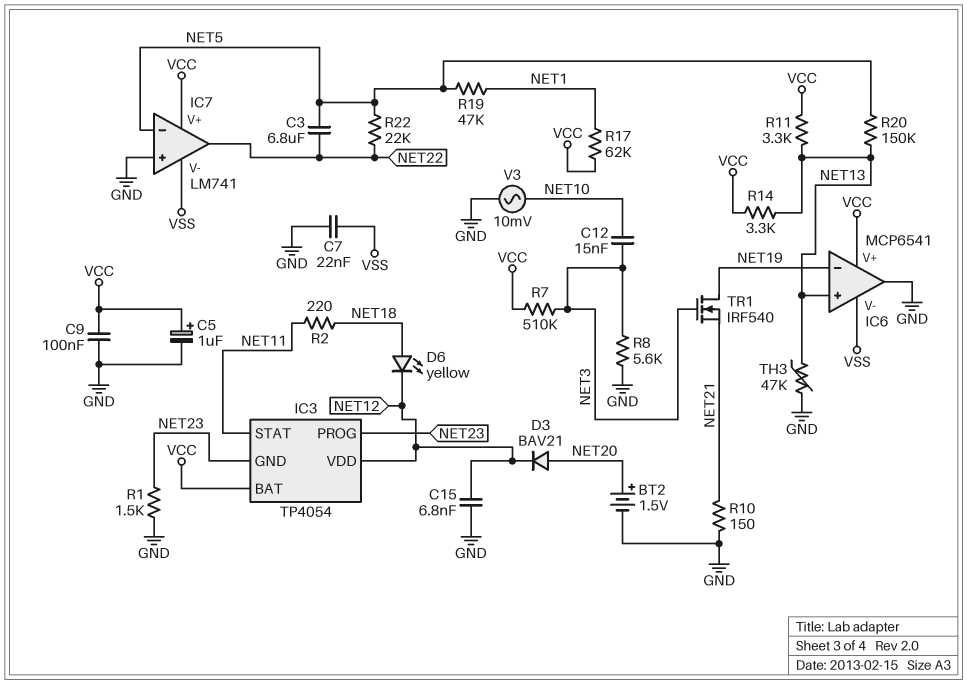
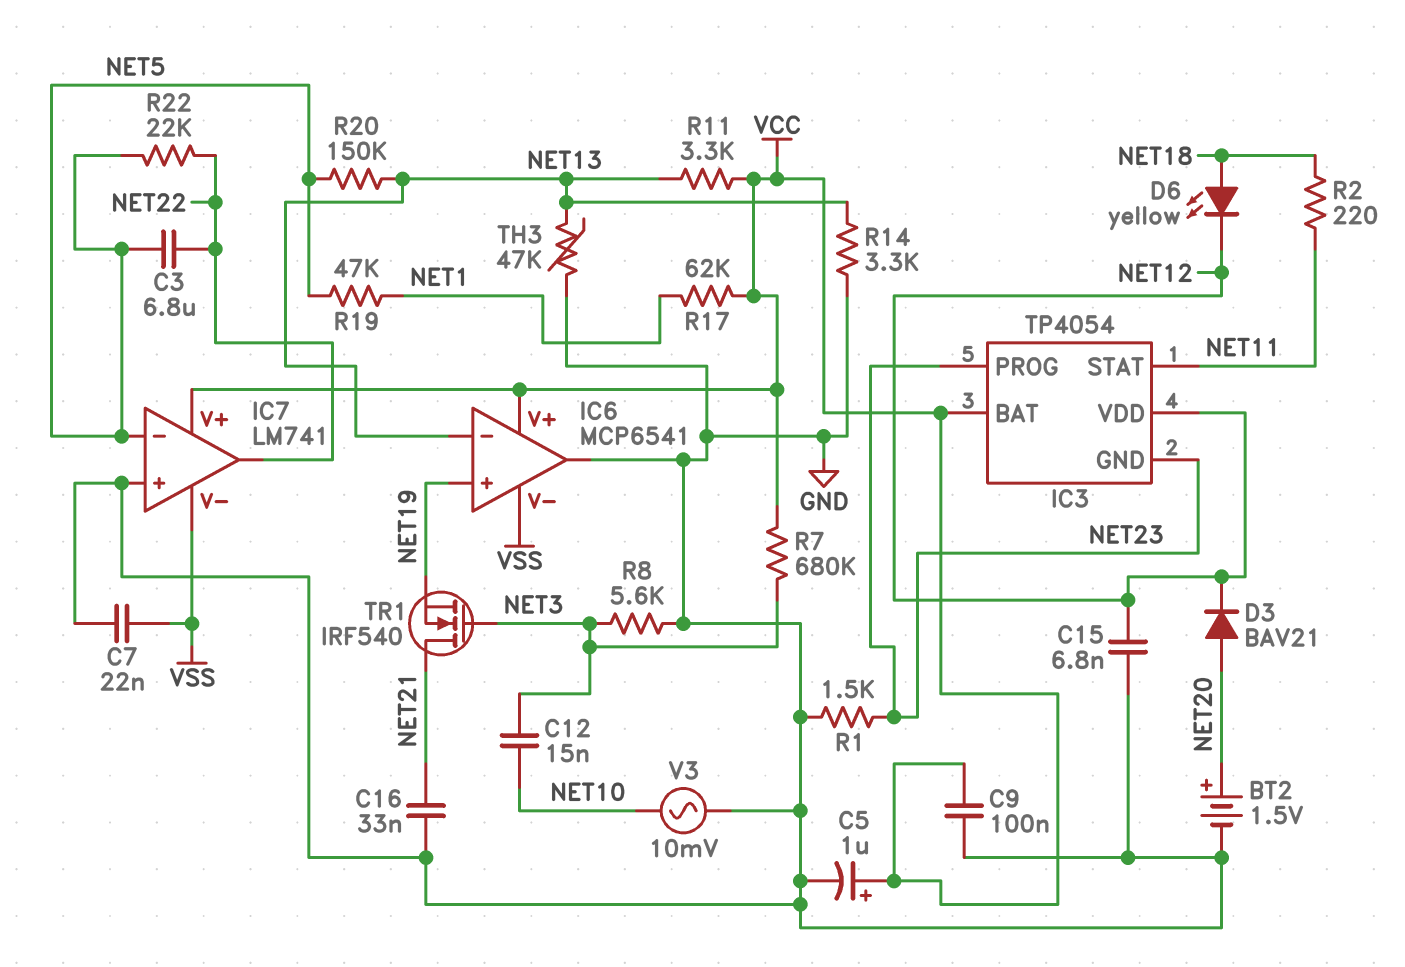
C16: none -> 33nF (GND, NET21)
IC6 pin in+: NET13 -> NET19
IC6 pin in-: NET19 -> NET13
R7: 510k (NET3, VCC) -> 680k (NET3, VCC)
R10: 150 (GND, NET21) -> none
R14: 3.3k (NET13, VCC) -> 3.3k (GND, NET13)
TR1: NMOS IRF540 (G NET3, D NET19, S NET21) -> NMOS IRF540 (G NET3, D NET21, S NET19)

